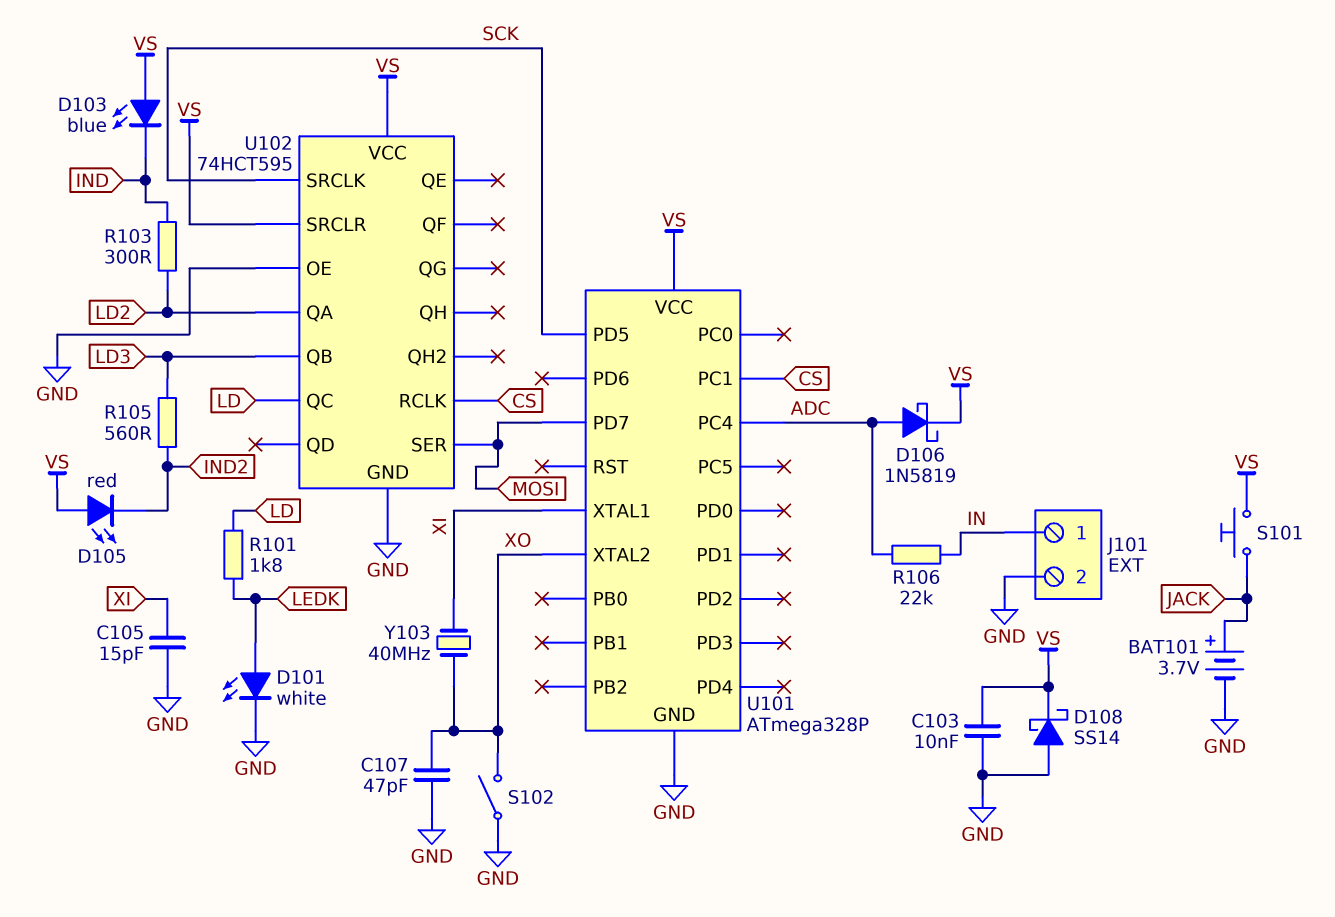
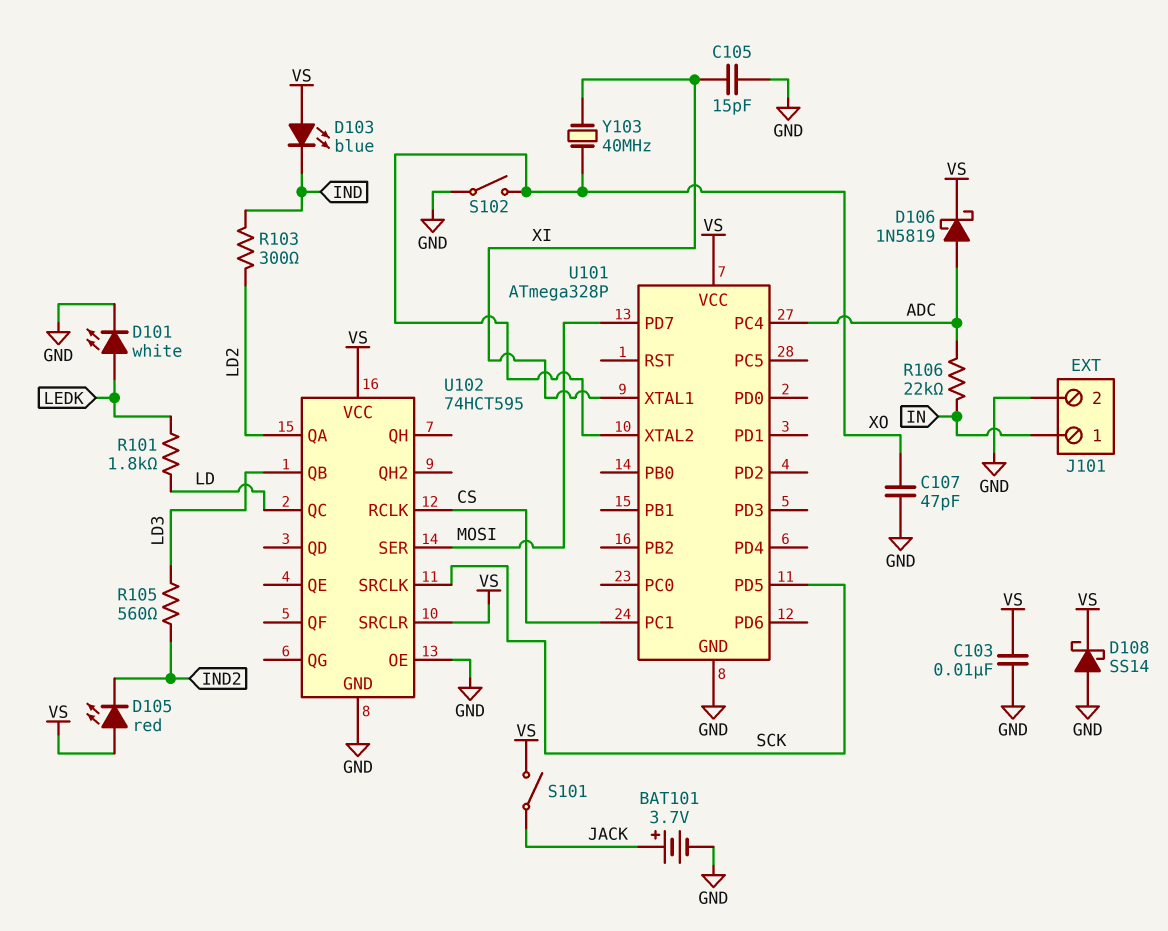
S101: button (JACK, VS) -> switch (JACK, VS)

